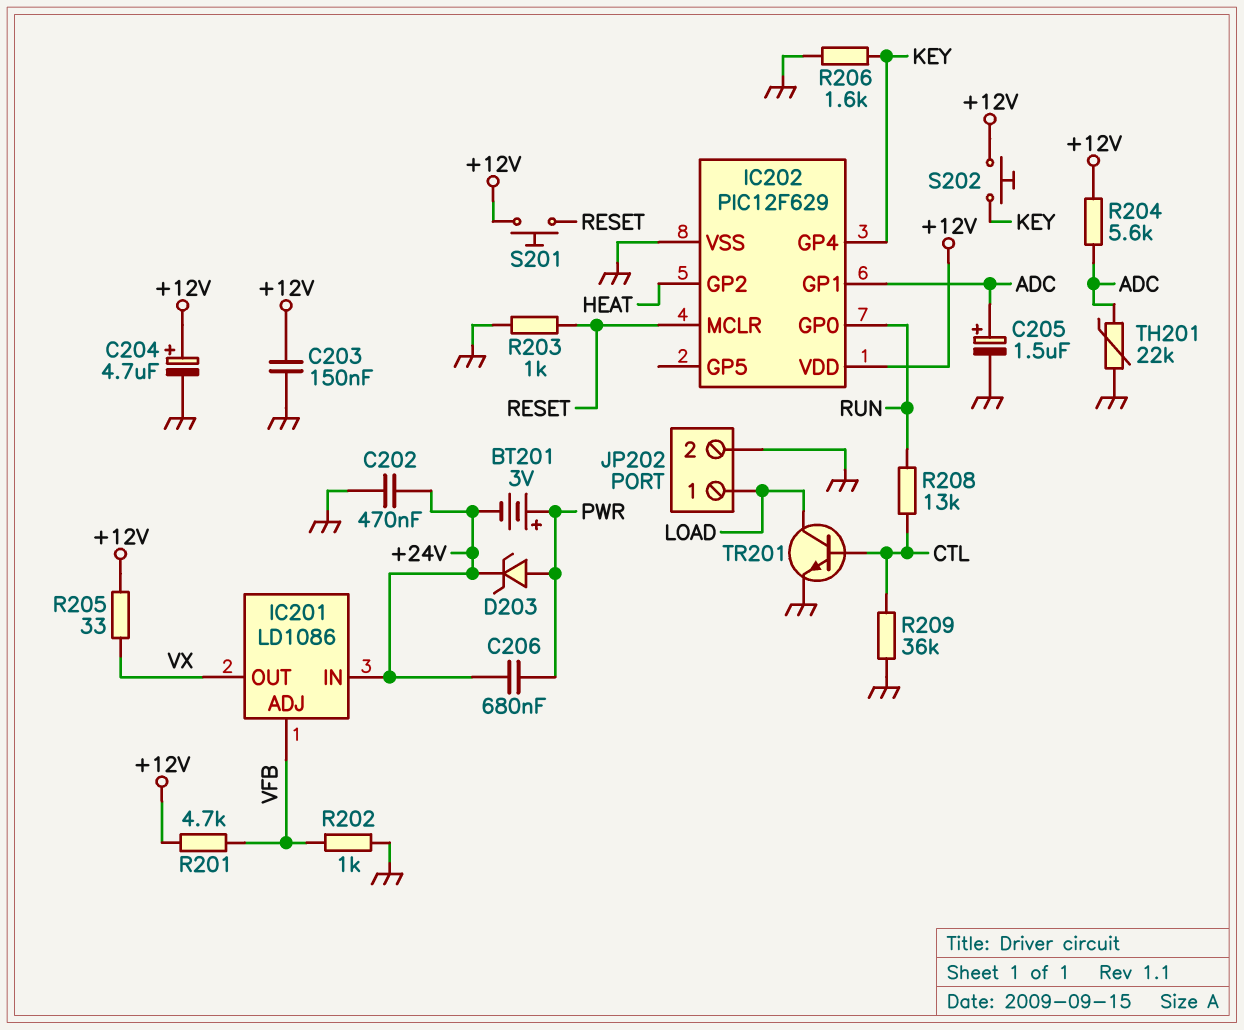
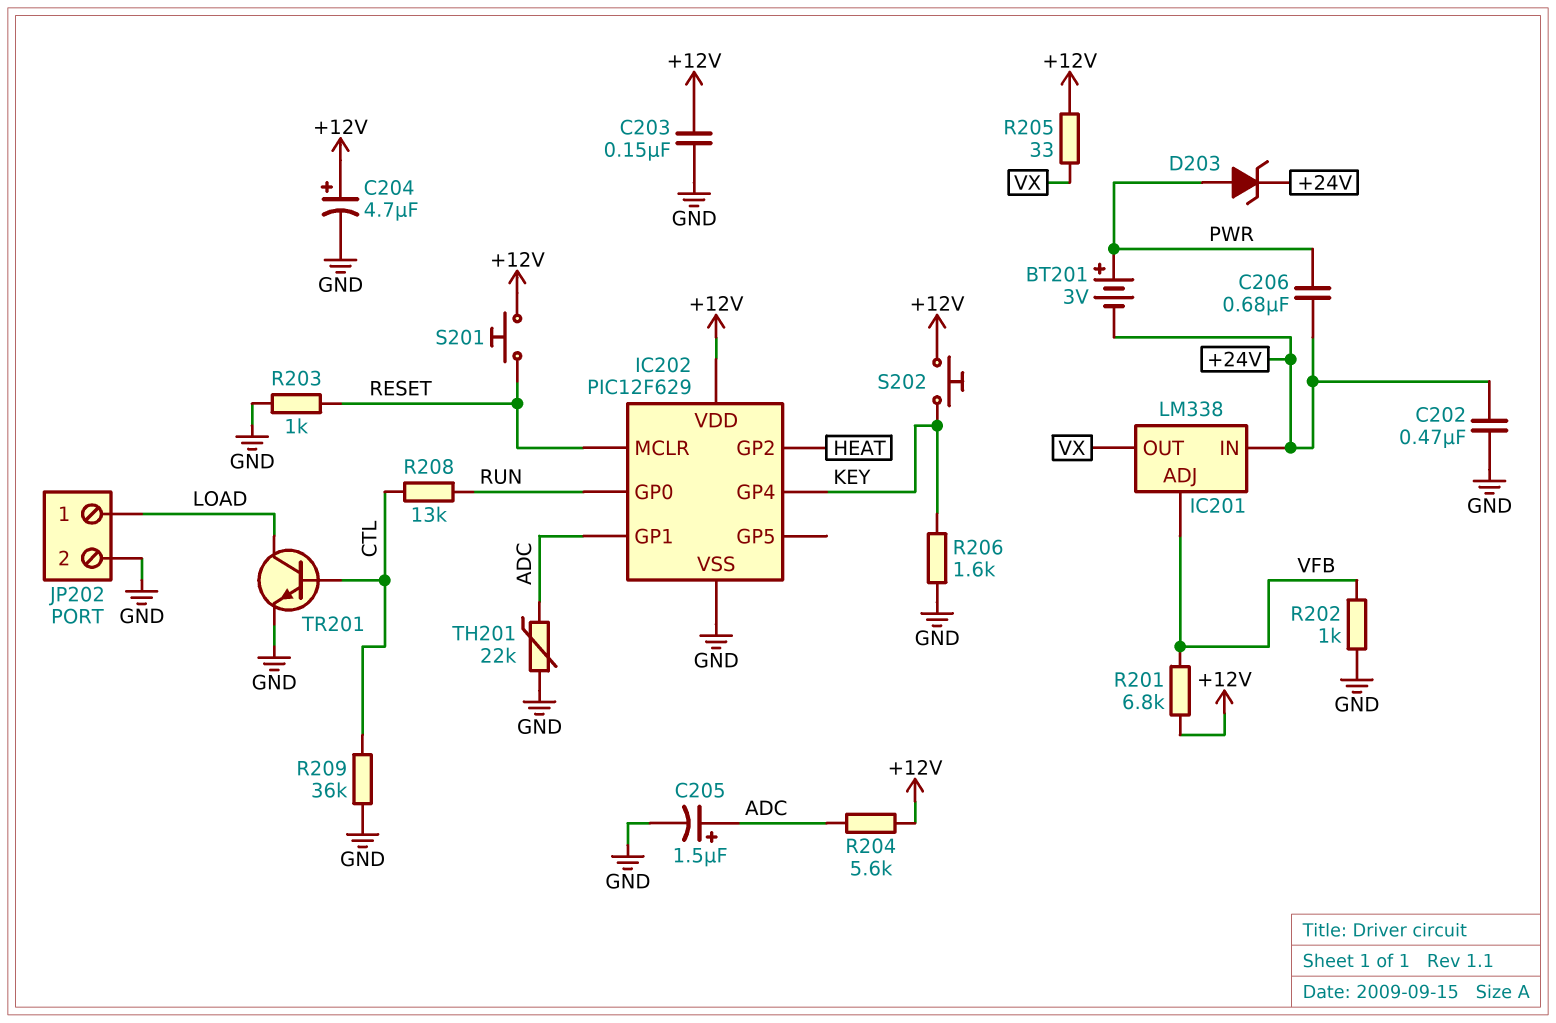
IC201: LD1086 -> LM338
R201: 4.7k (+12V, VFB) -> 6.8k (+12V, VFB)

